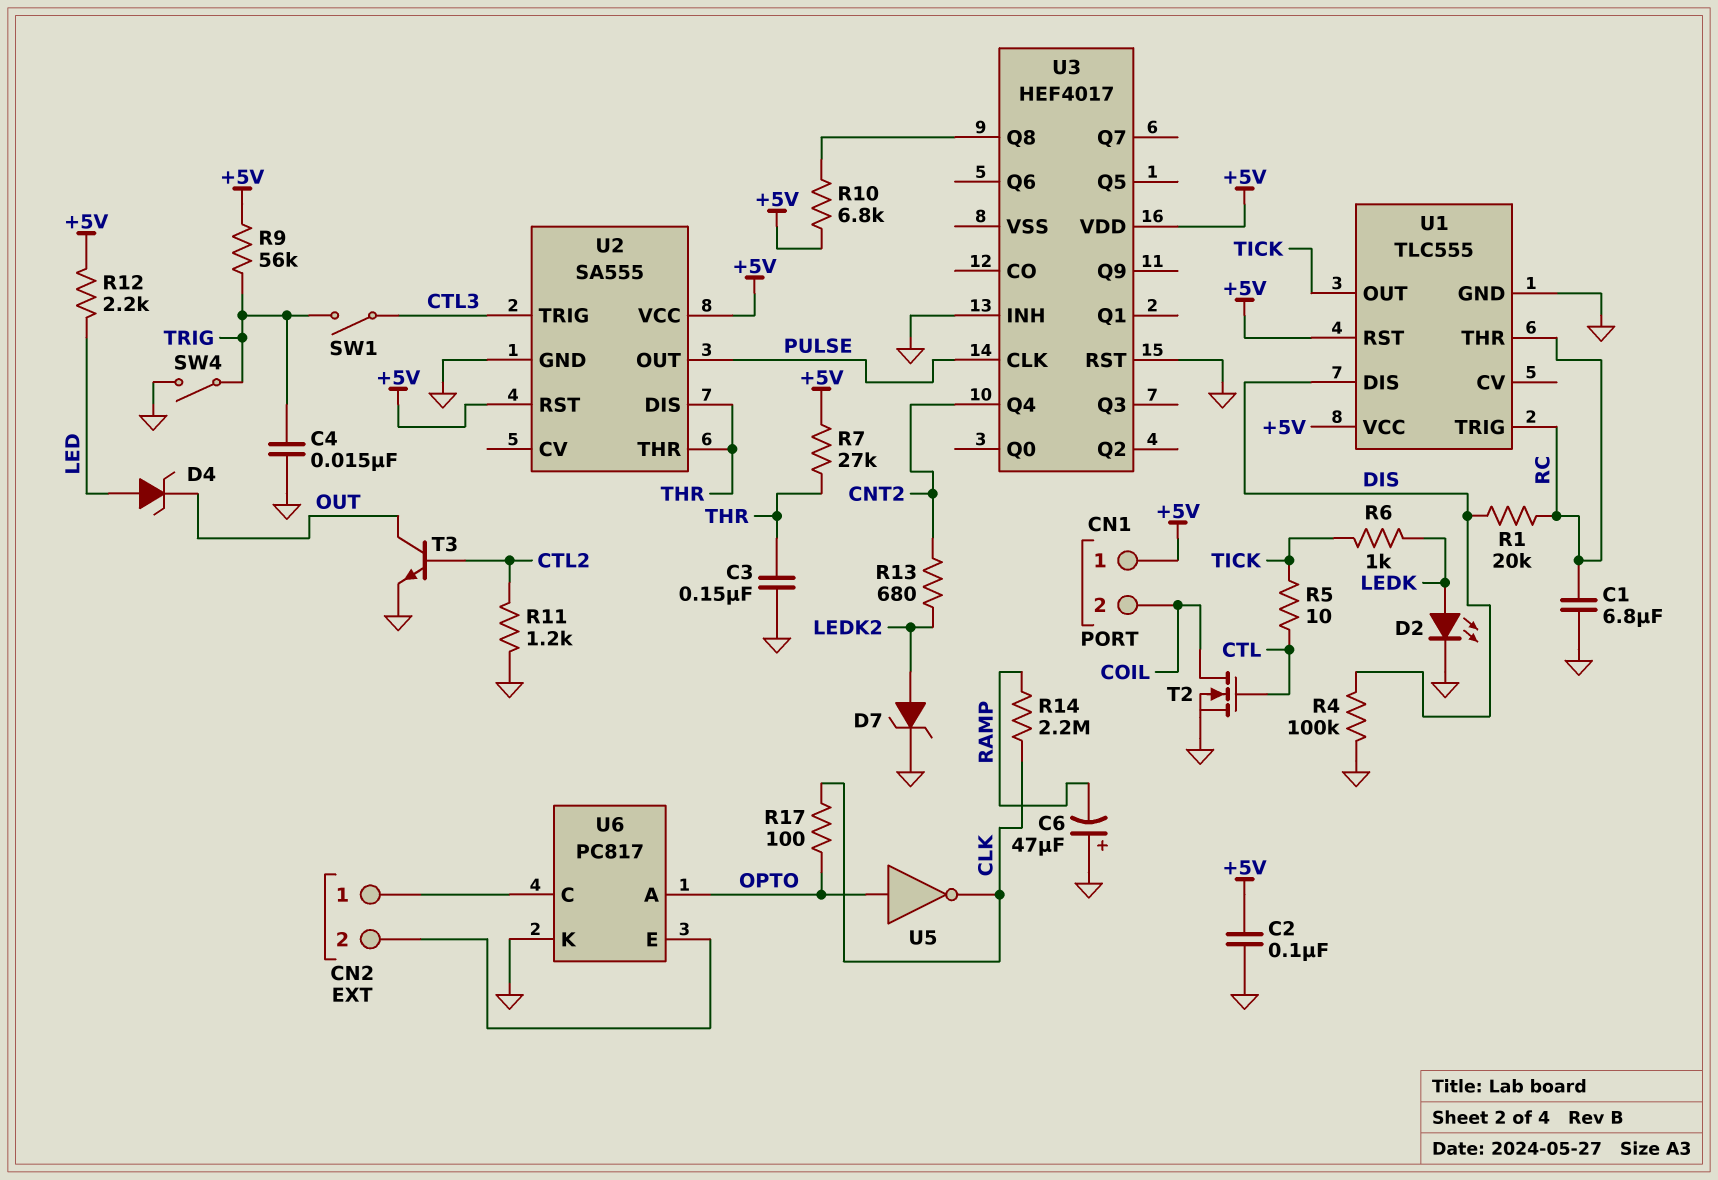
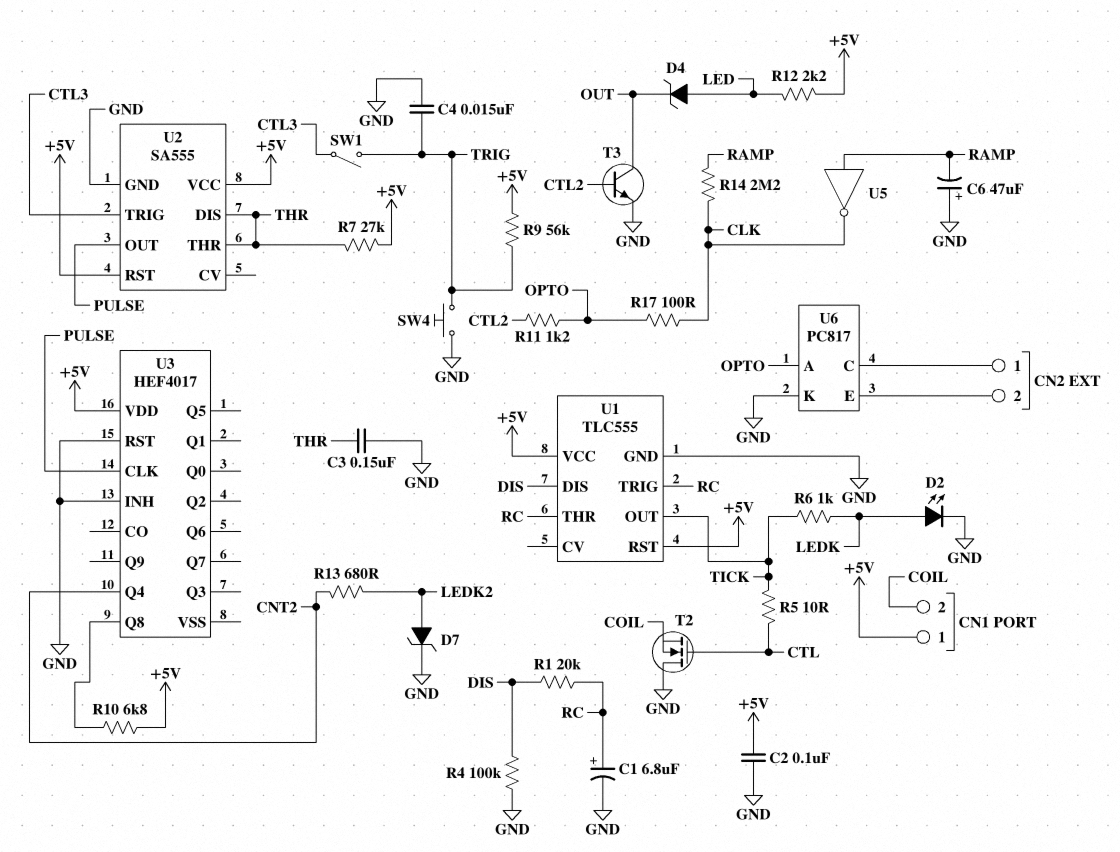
C1: 6.8uF (GND, RC) -> 6.8uF (plus RC, minus GND)
R11: 1.2k (CTL2, GND) -> 1.2k (CTL2, OPTO)
SW4: switch (GND, TRIG) -> button (GND, TRIG)
T2: NMOS (G CTL, D COIL, S GND) -> NMOS (G CTL, D GND, S COIL)
U5: NOT (in OPTO, out CLK) -> NOT (in RAMP, out CLK)

